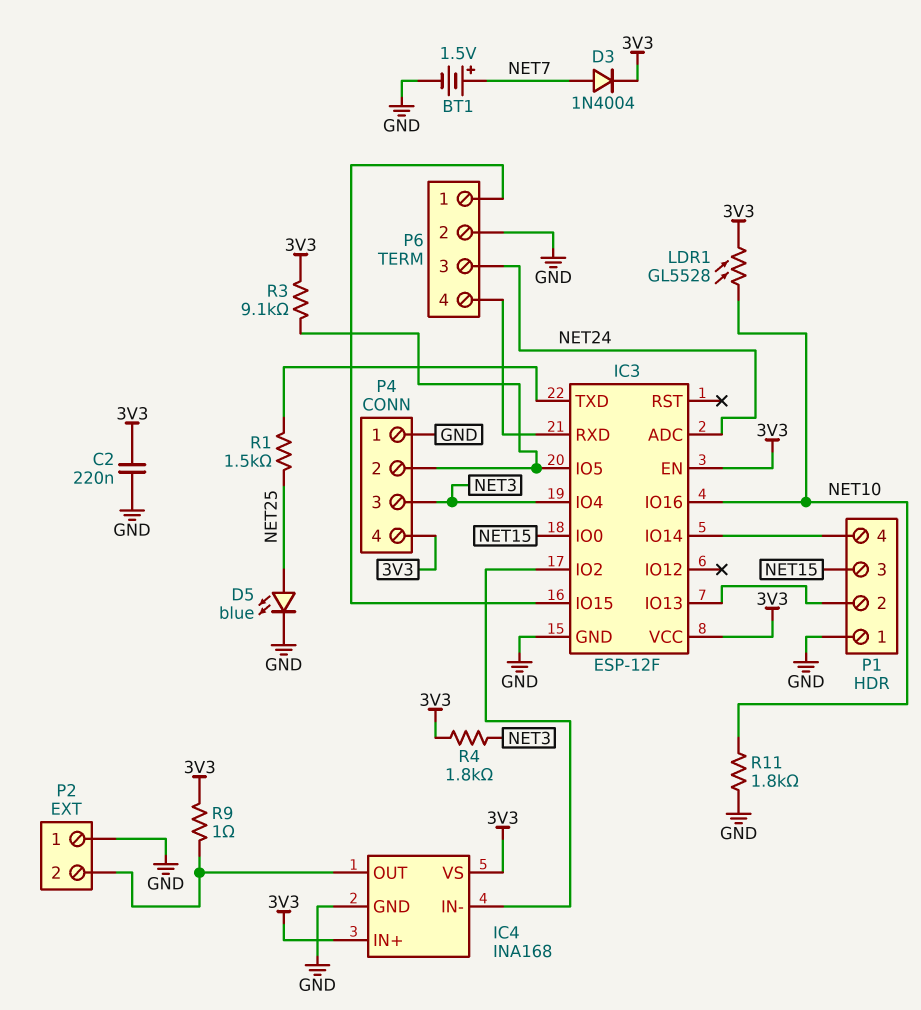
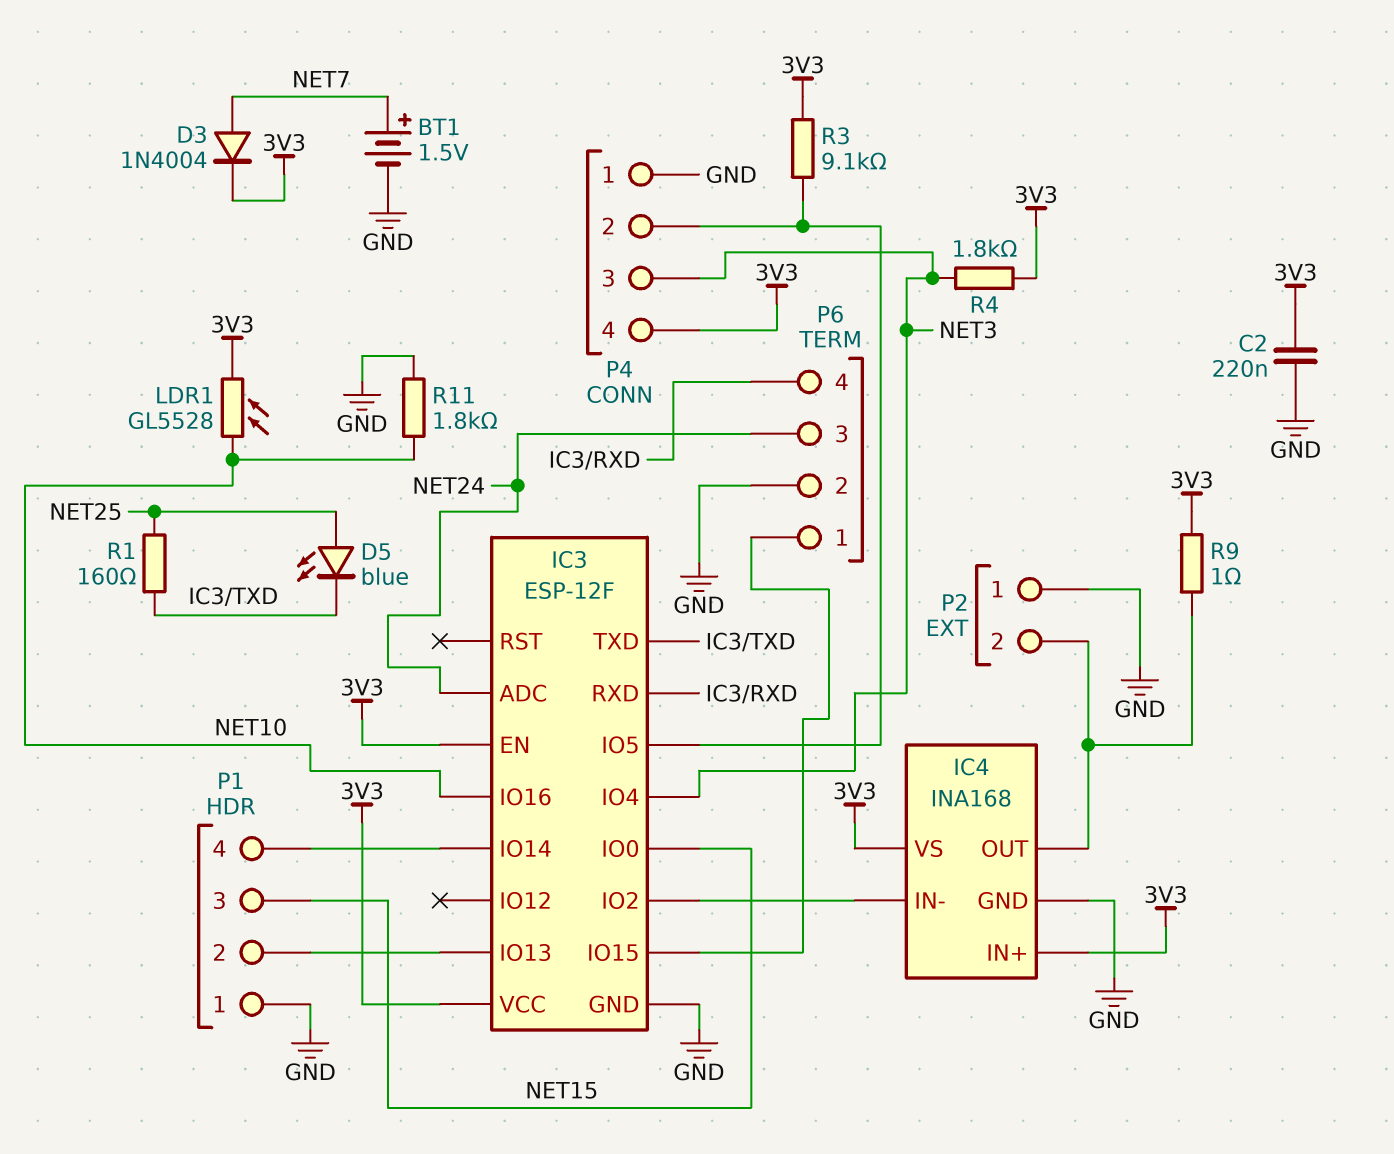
D5: LED blue (A NET25, K GND) -> LED blue (A NET25, K IC3/TXD)
R1: 1.5k (IC3/TXD, NET25) -> 160 (IC3/TXD, NET25)

